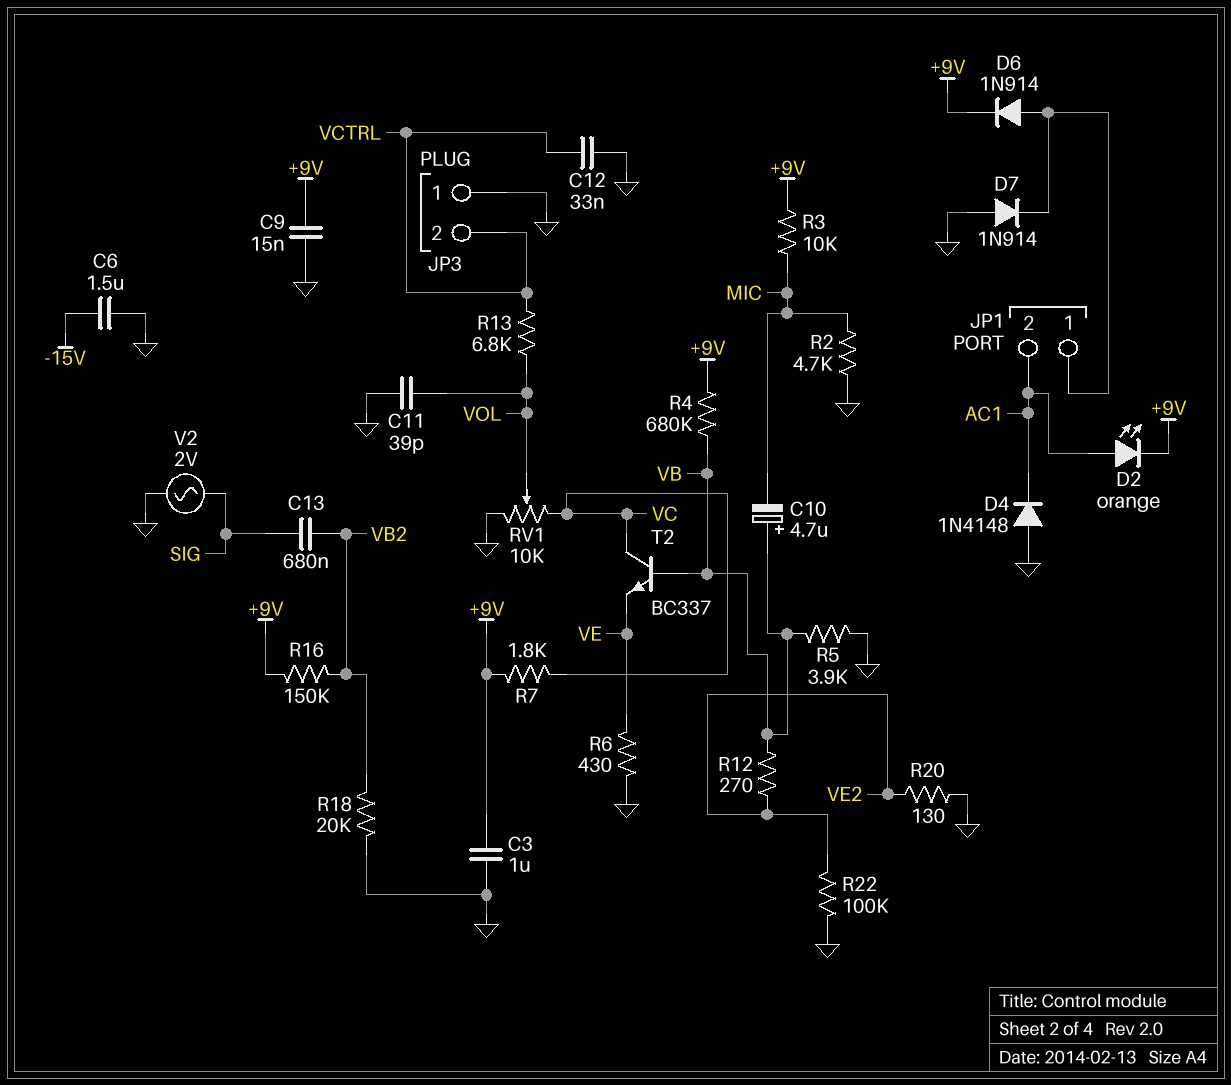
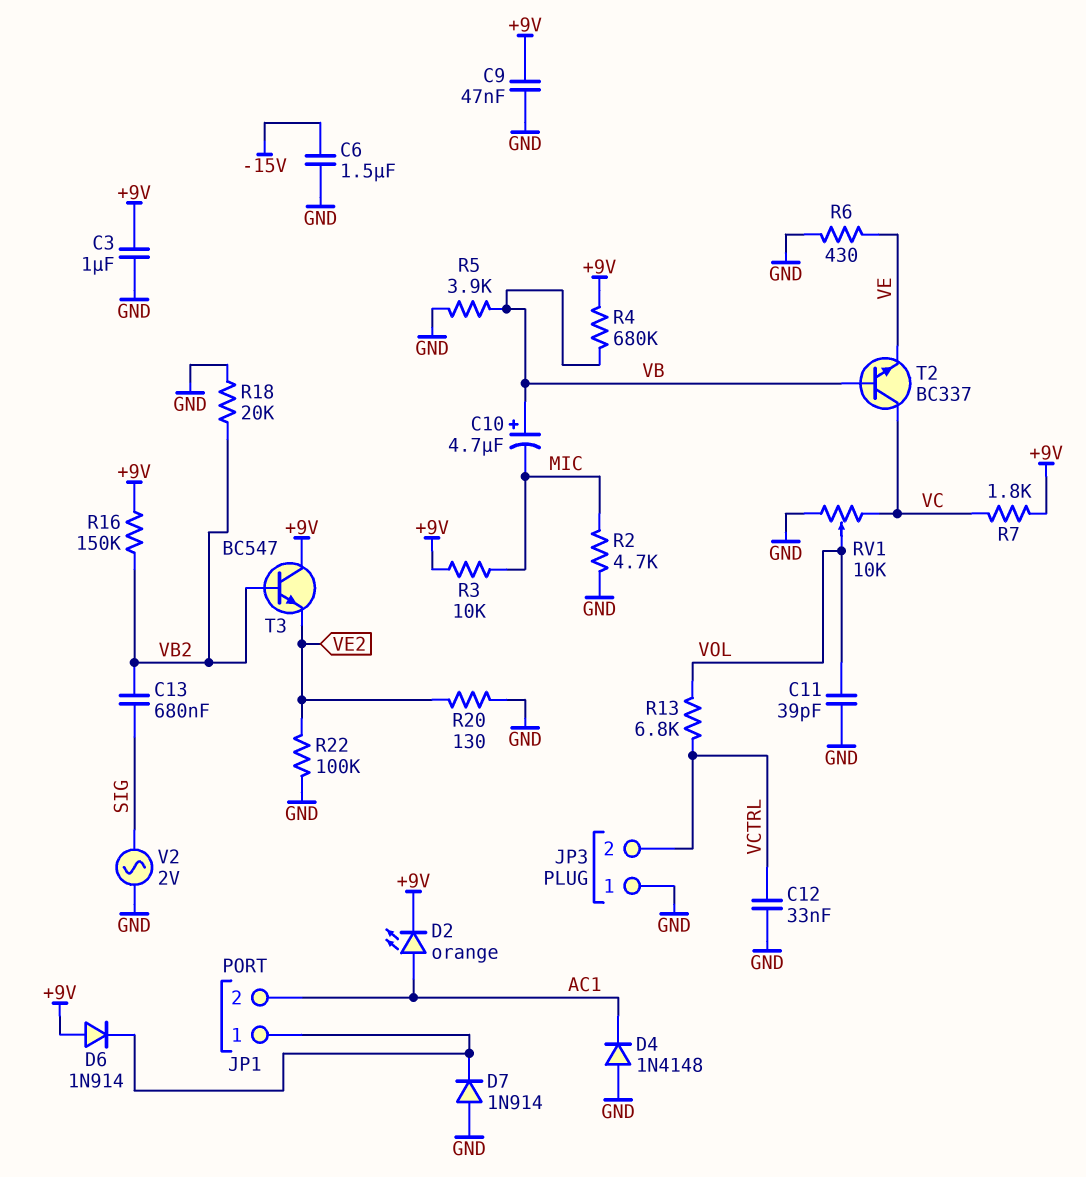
C9: 15nF (+9V, GND) -> 47nF (+9V, GND)
D6: diode 1N914 (A JP1/1, K +9V) -> diode 1N914 (A +9V, K JP1/1)
R12: 270 (VB, VE2) -> none
T3: none -> NPN BC547 (B VB2, C +9V, E VE2)

